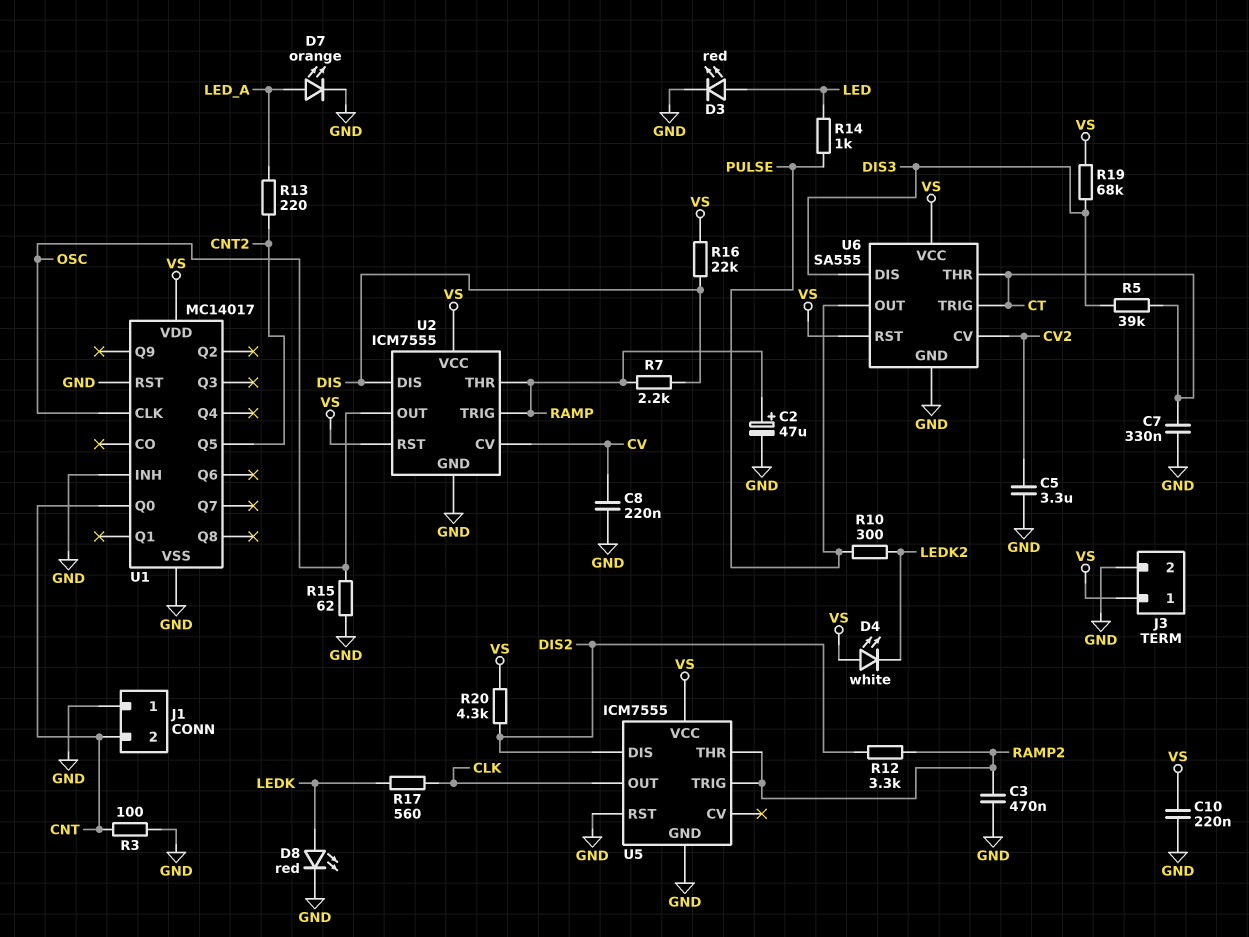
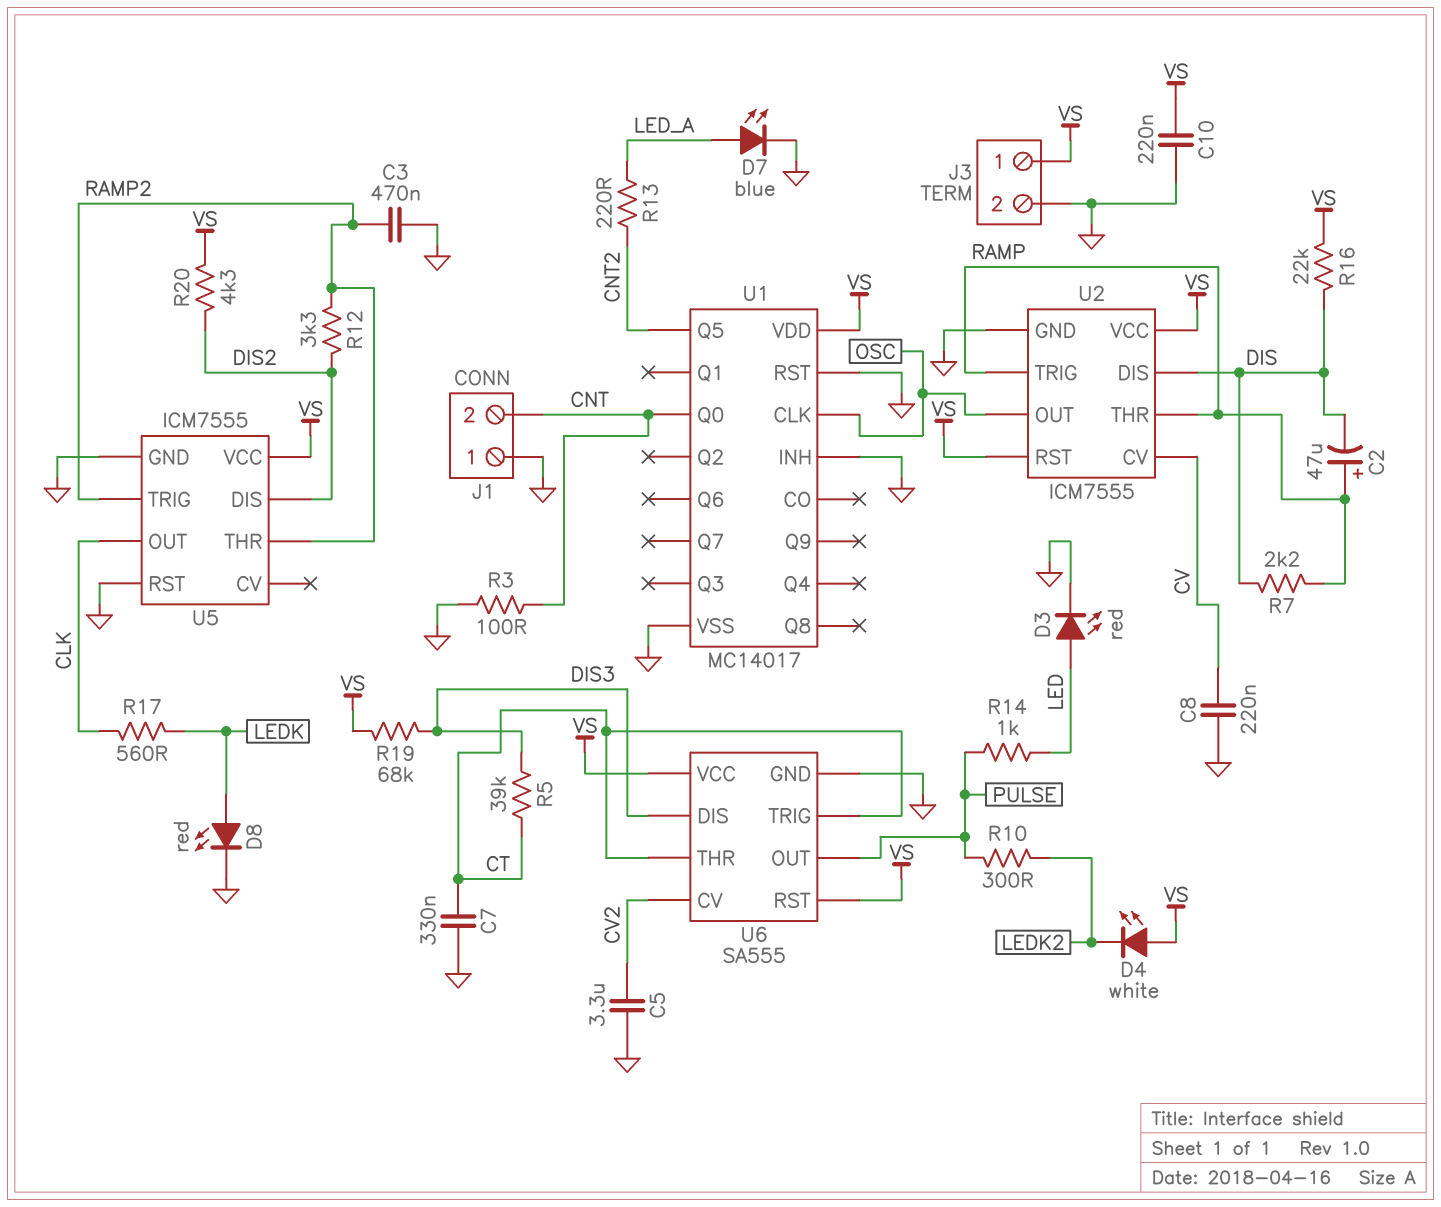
C2: 47uF (plus RAMP, minus GND) -> 47uF (plus RAMP, minus DIS)
D7: LED orange (A LED_A, K GND) -> LED blue (A LED_A, K GND)
R15: 62 (GND, OSC) -> none

